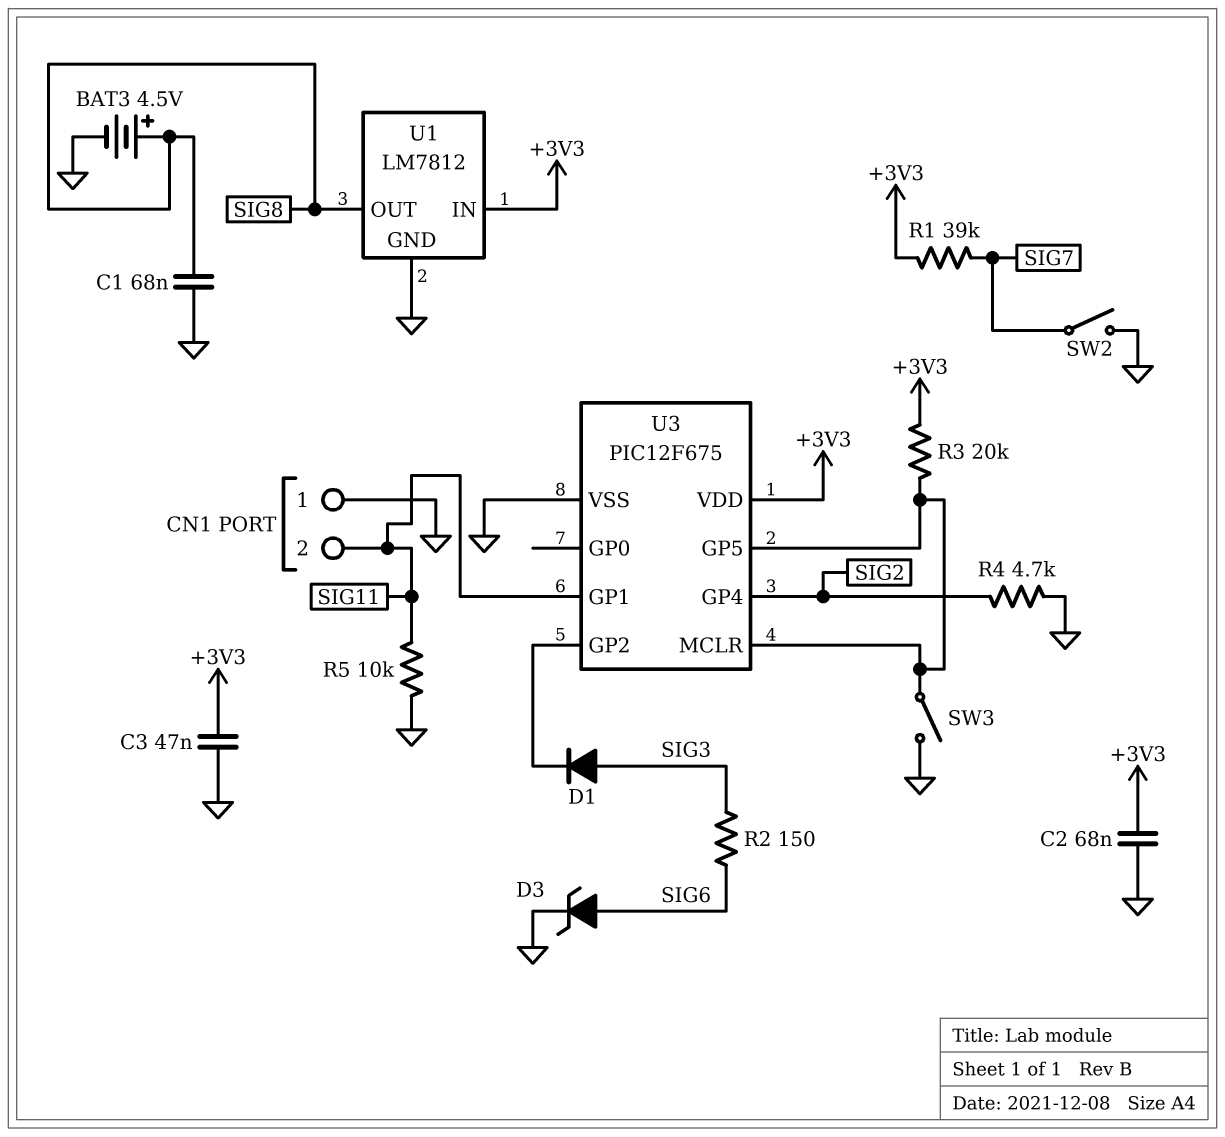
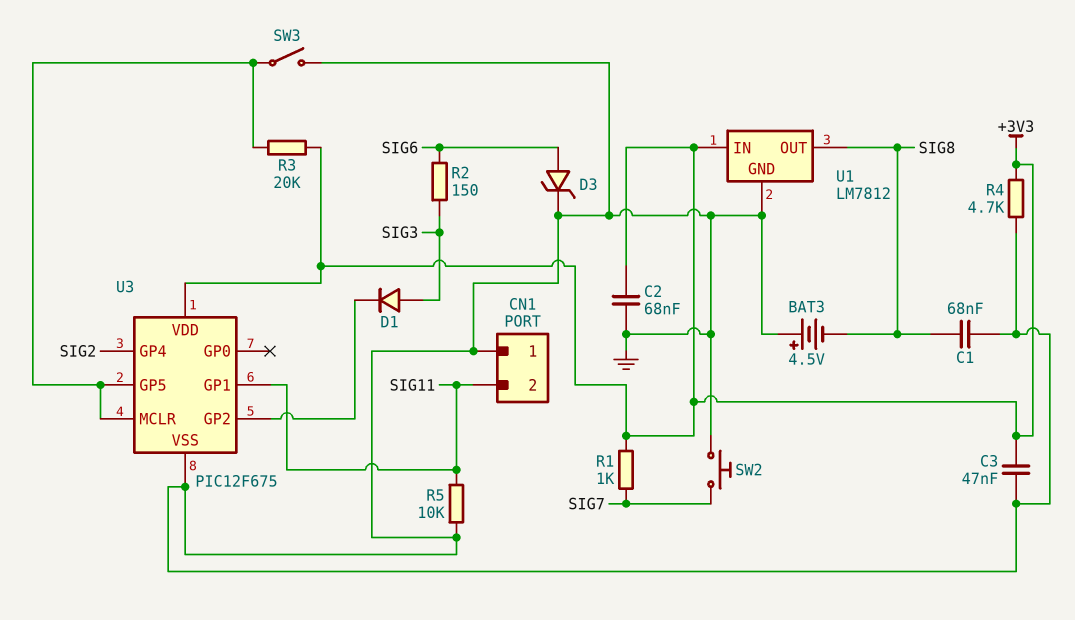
BAT3: 4.5V (plus SIG8, minus GND) -> 4.5V (plus GND, minus SIG8)
R1: 39k (+3V3, SIG7) -> 1k (+3V3, SIG7)
R4: 4.7k (GND, SIG2) -> 4.7k (+3V3, GND)
SW2: switch (GND, SIG7) -> button (GND, SIG7)

